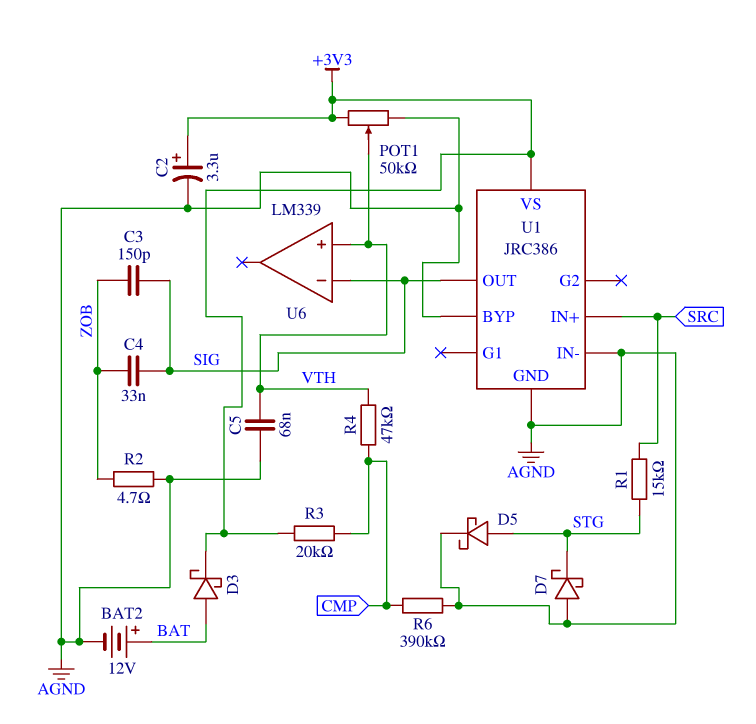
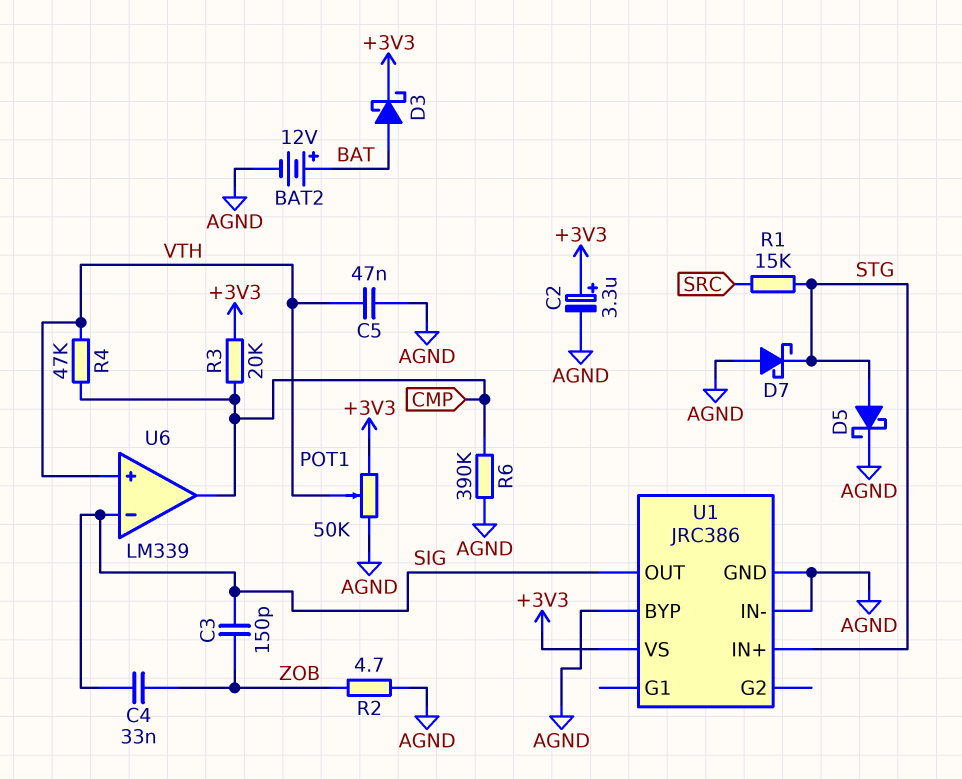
C5: 68nF (AGND, VTH) -> 47nF (AGND, VTH)
U1 pin IN+: SRC -> STG
U6 pin out: none -> CMP

